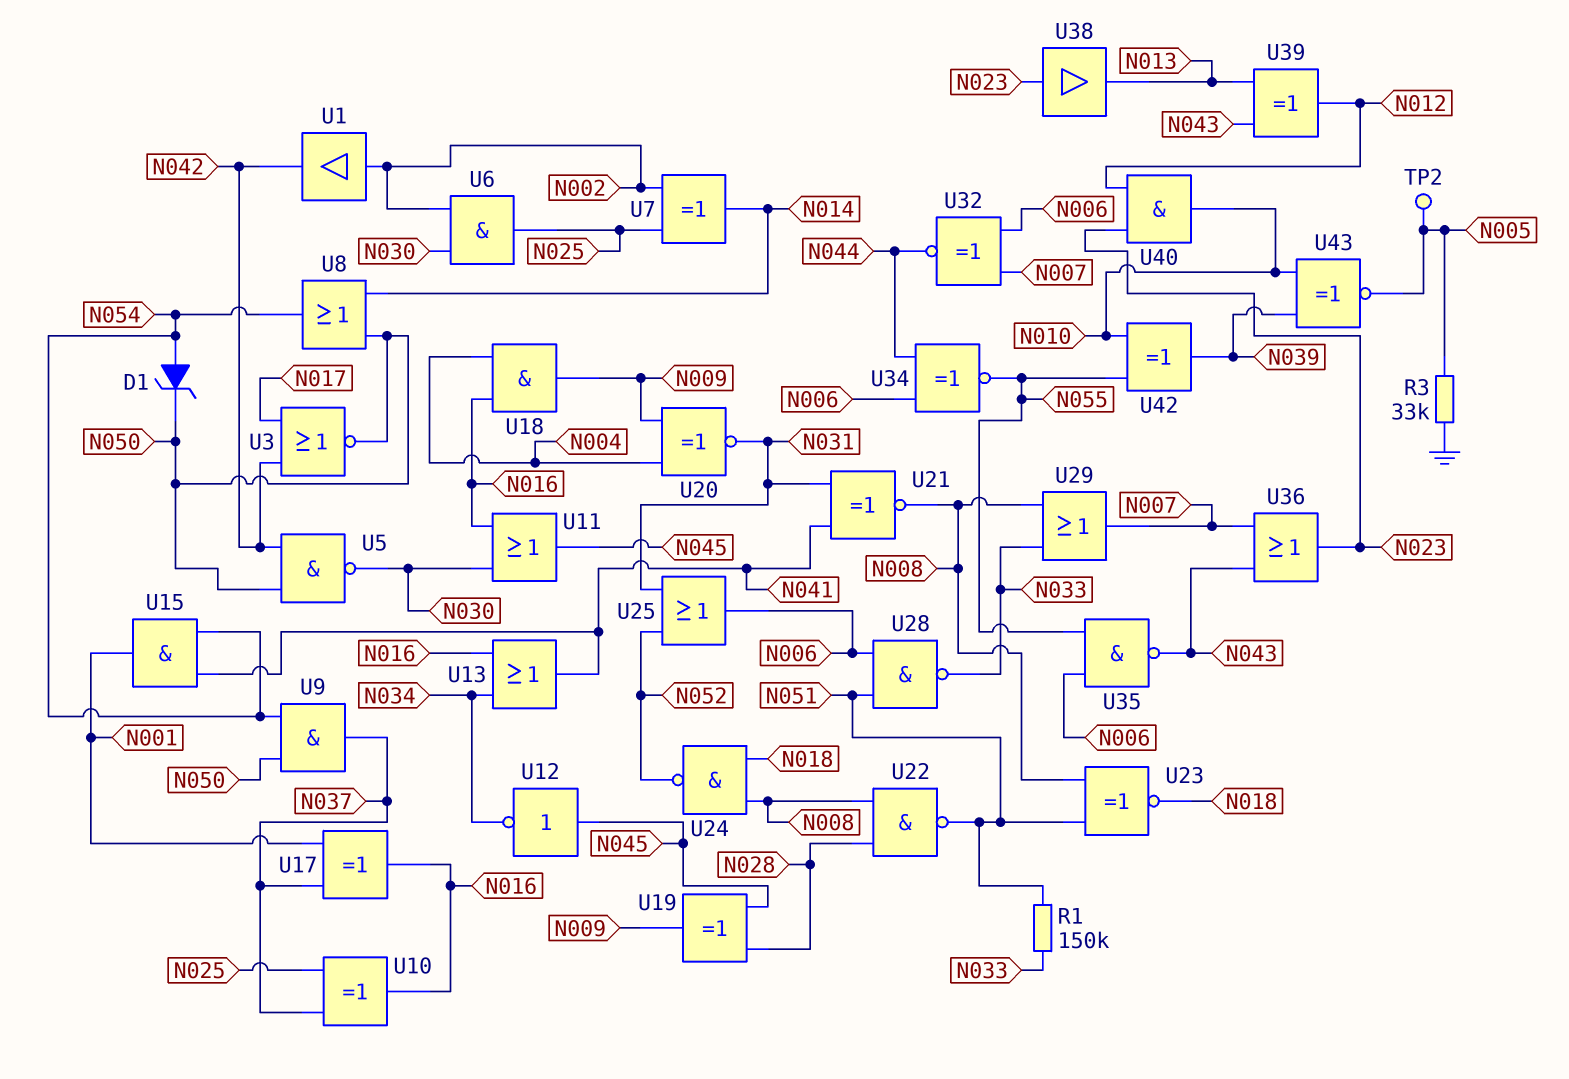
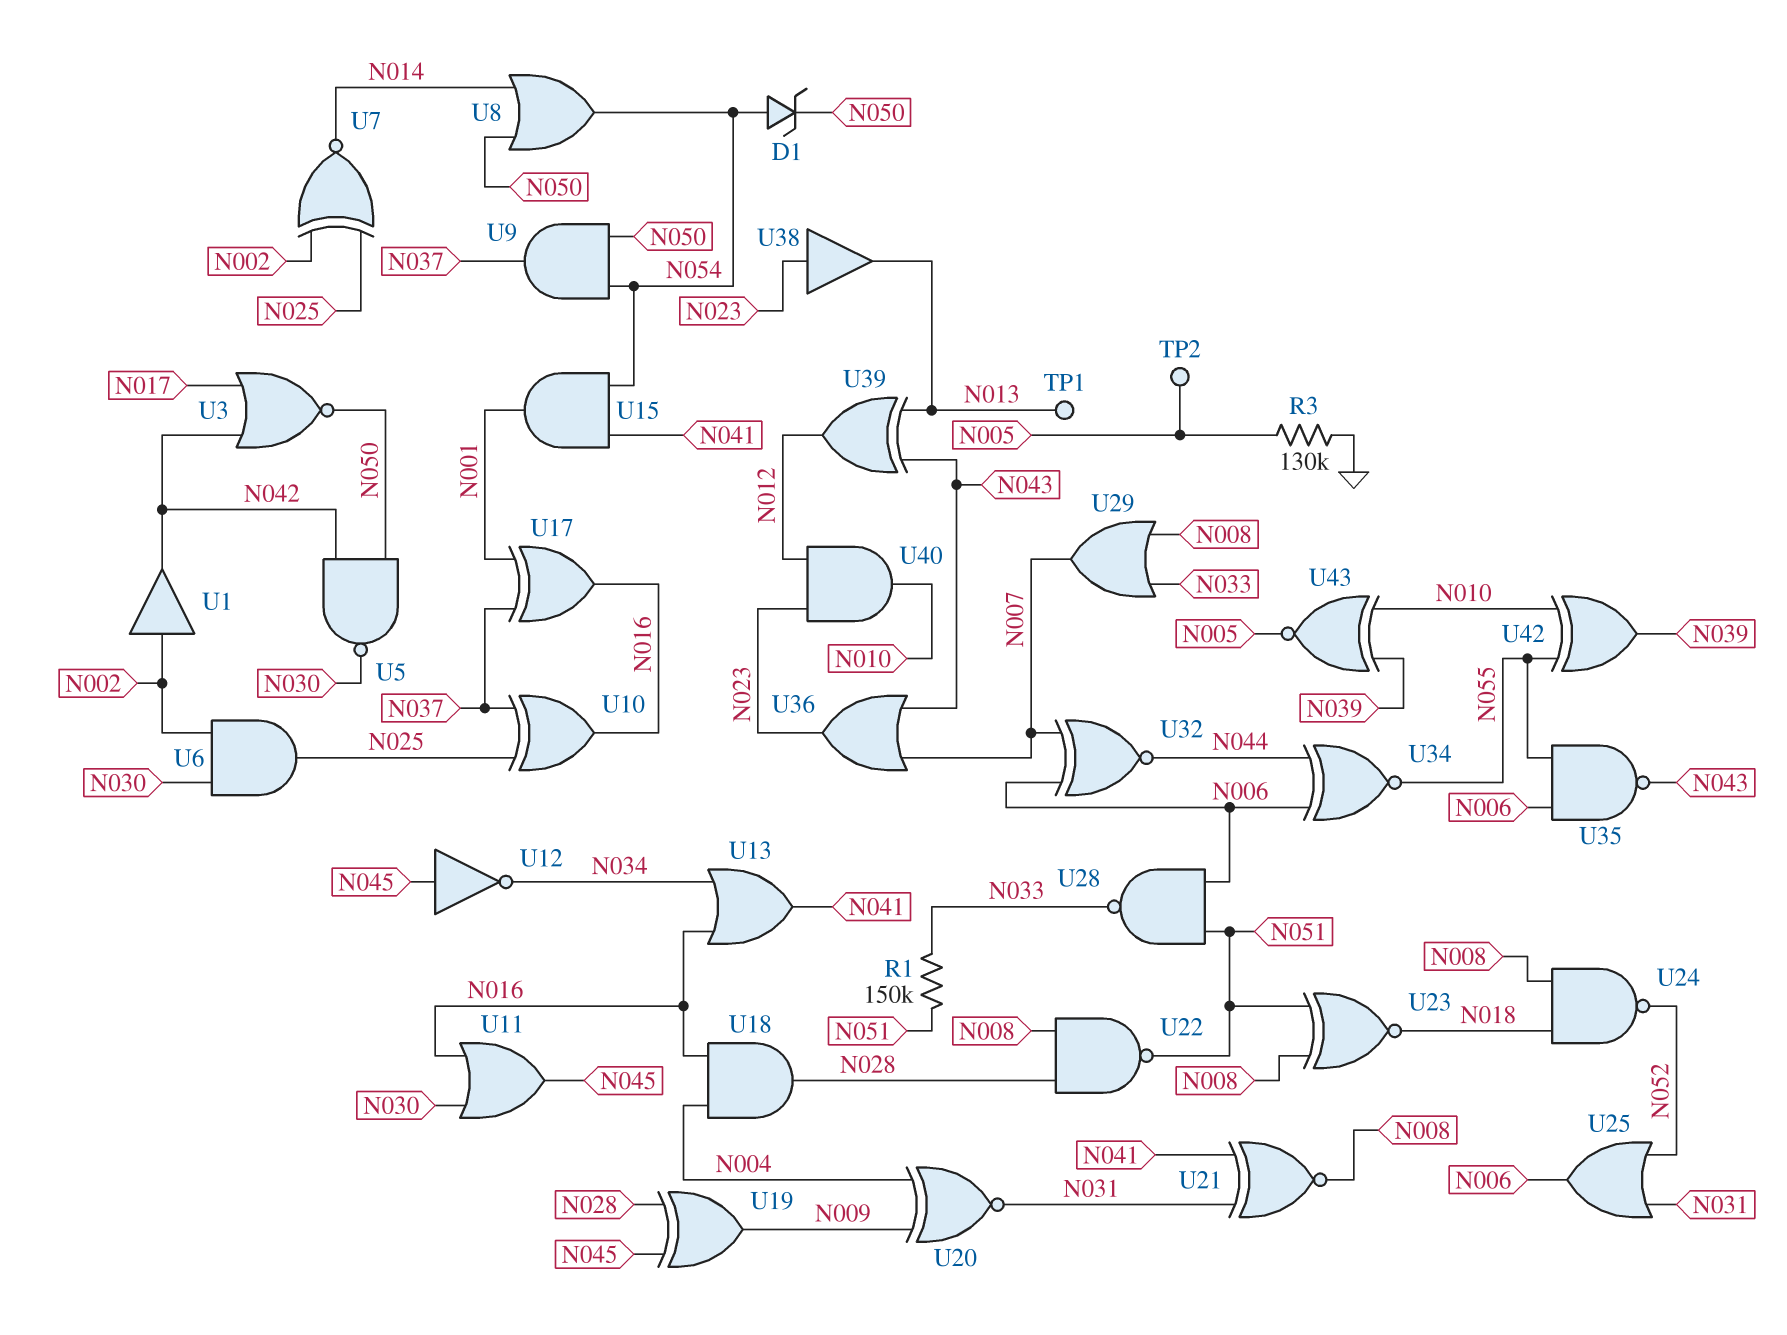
R3: 33k (GND, N005) -> 130k (GND, N005)
TP1: none -> test point (N013)
U7: XOR (in N002, in N025, out N014) -> XNOR (in N002, in N025, out N014)
U18: AND (in N004, in N016, out N009) -> AND (in N004, in N016, out N028)

